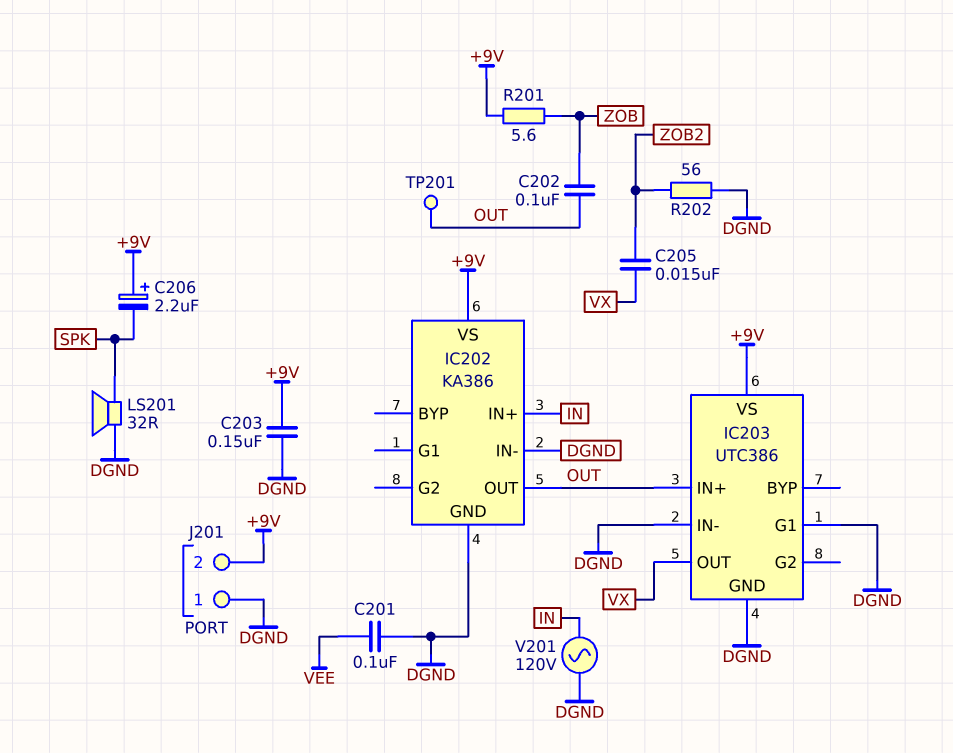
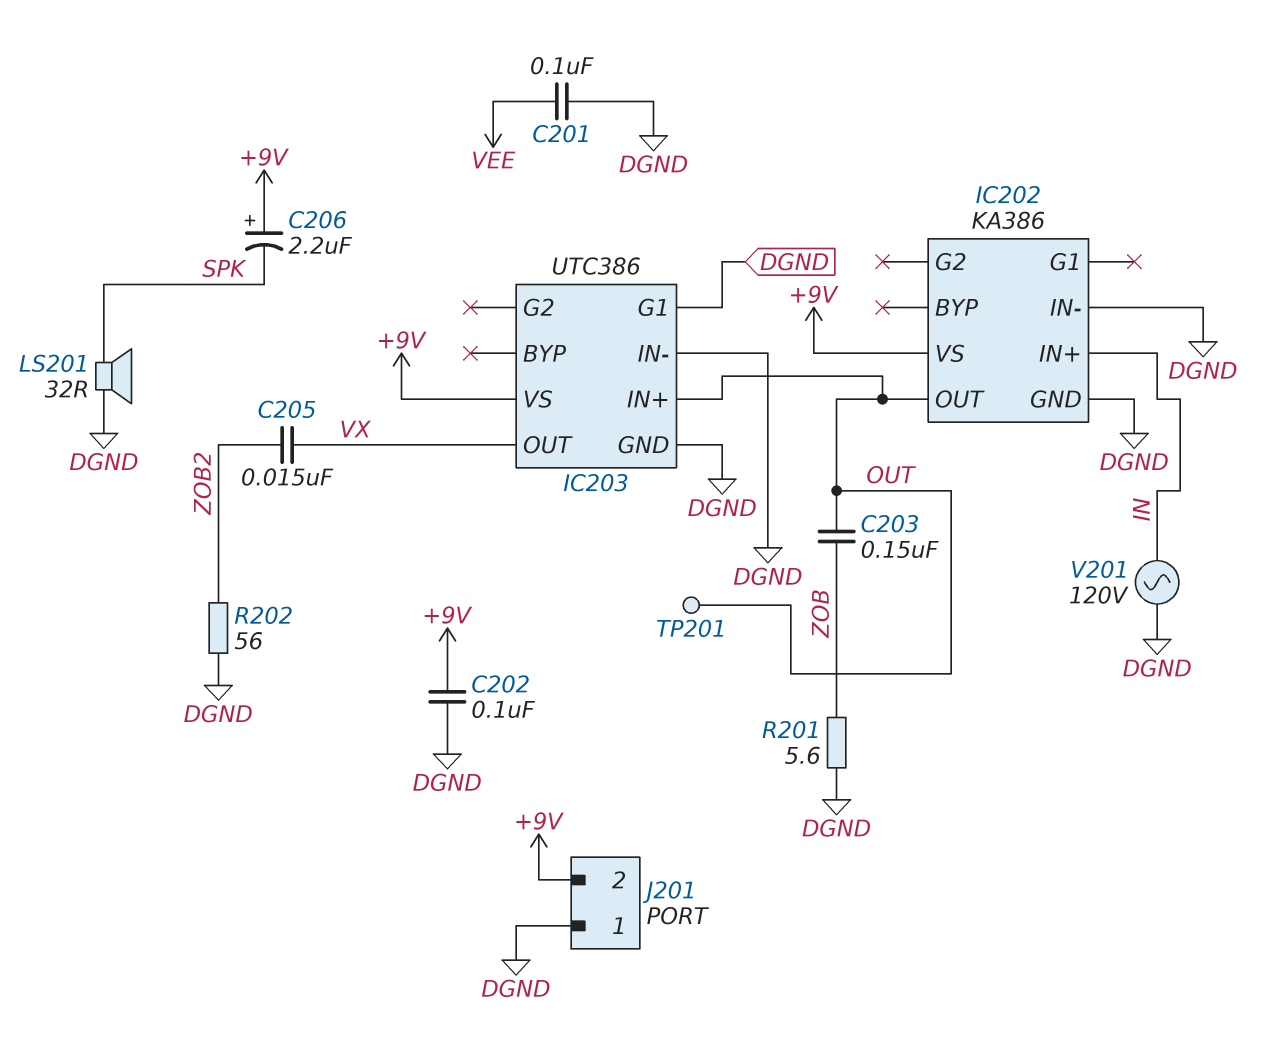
C202: 100nF (OUT, ZOB) -> 100nF (+9V, DGND)
C203: 150nF (+9V, DGND) -> 150nF (OUT, ZOB)
R201: 5.6 (+9V, ZOB) -> 5.6 (DGND, ZOB)

